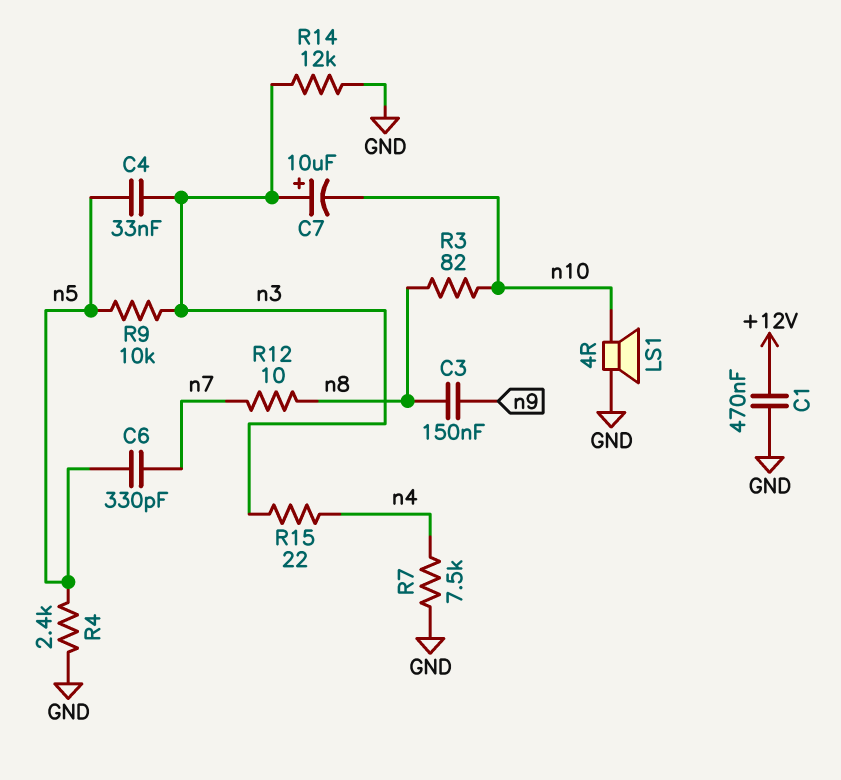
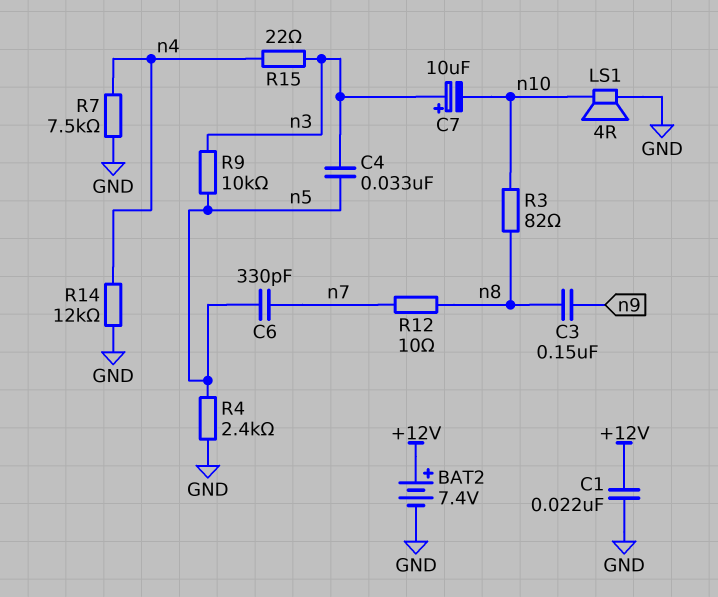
BAT2: none -> 7.4V (plus +12V, minus GND)
C1: 470nF (+12V, GND) -> 22nF (+12V, GND)
R14: 12k (GND, n3) -> 12k (GND, n4)

